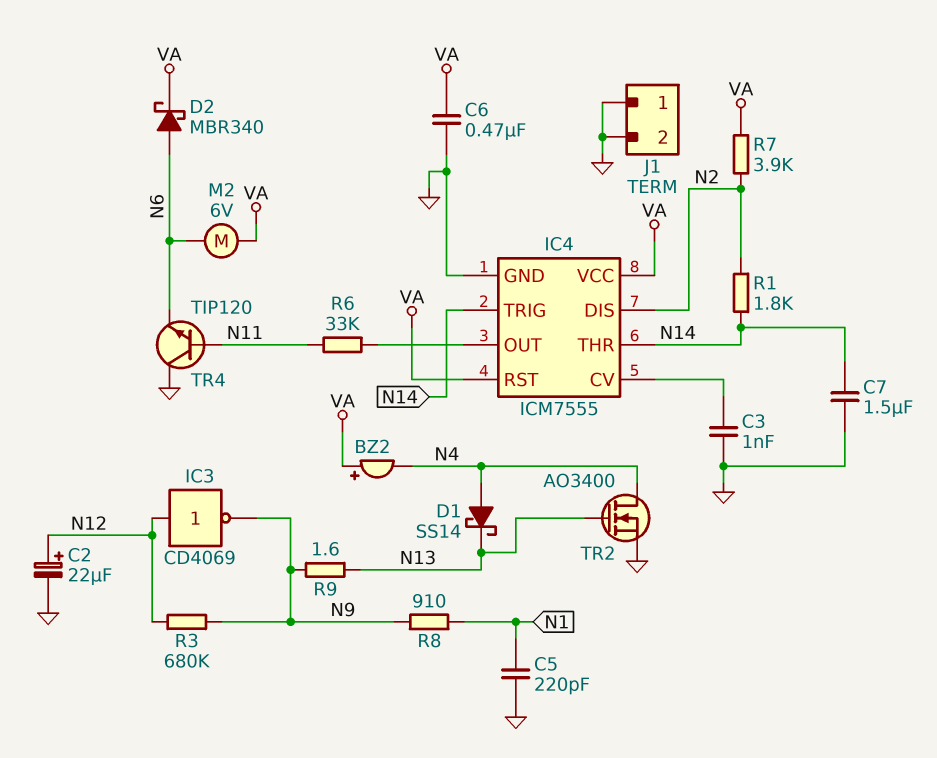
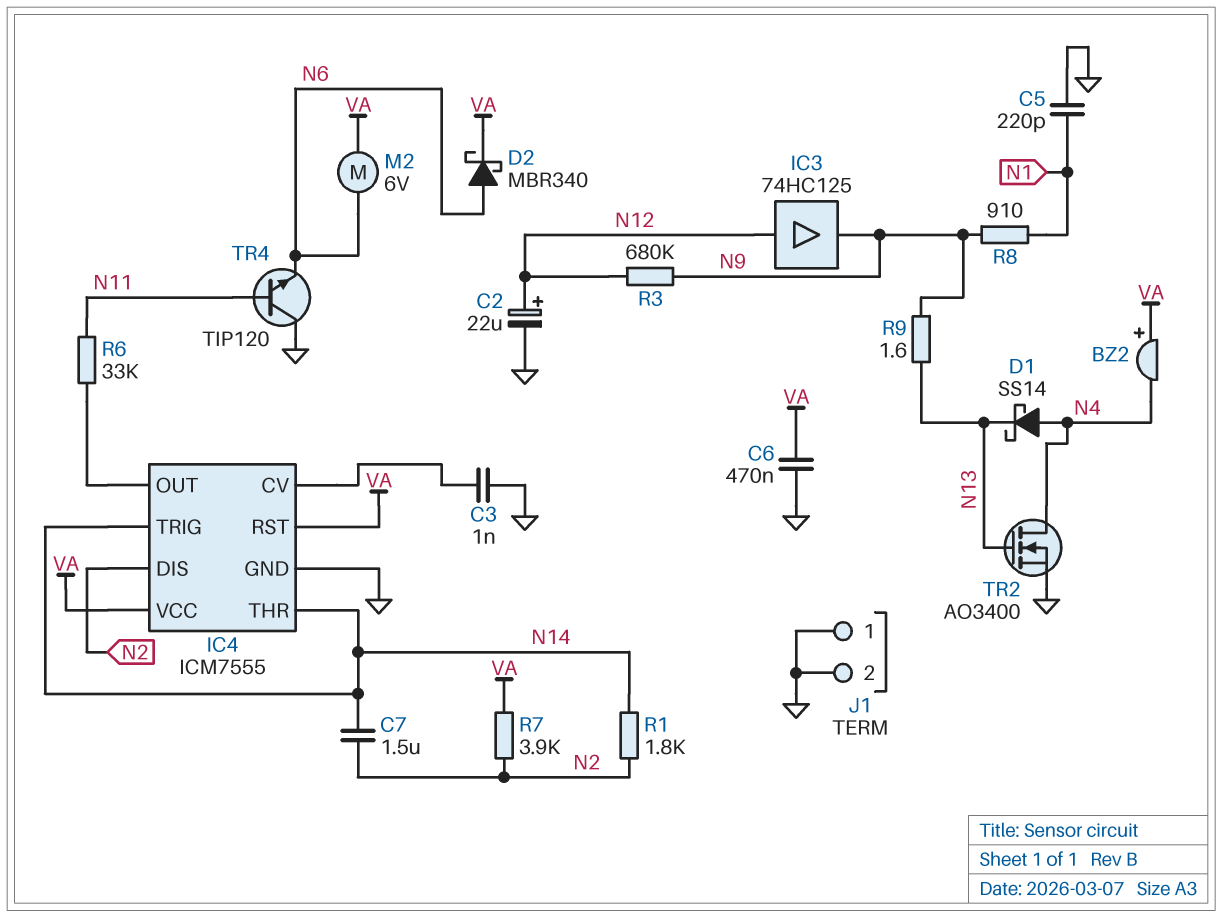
C7: 1.5uF (GND, N14) -> 1.5uF (N2, N14)
IC3: NOT CD4069 (in N12, out N9) -> buffer 74HC125 (in N12, out N9)

